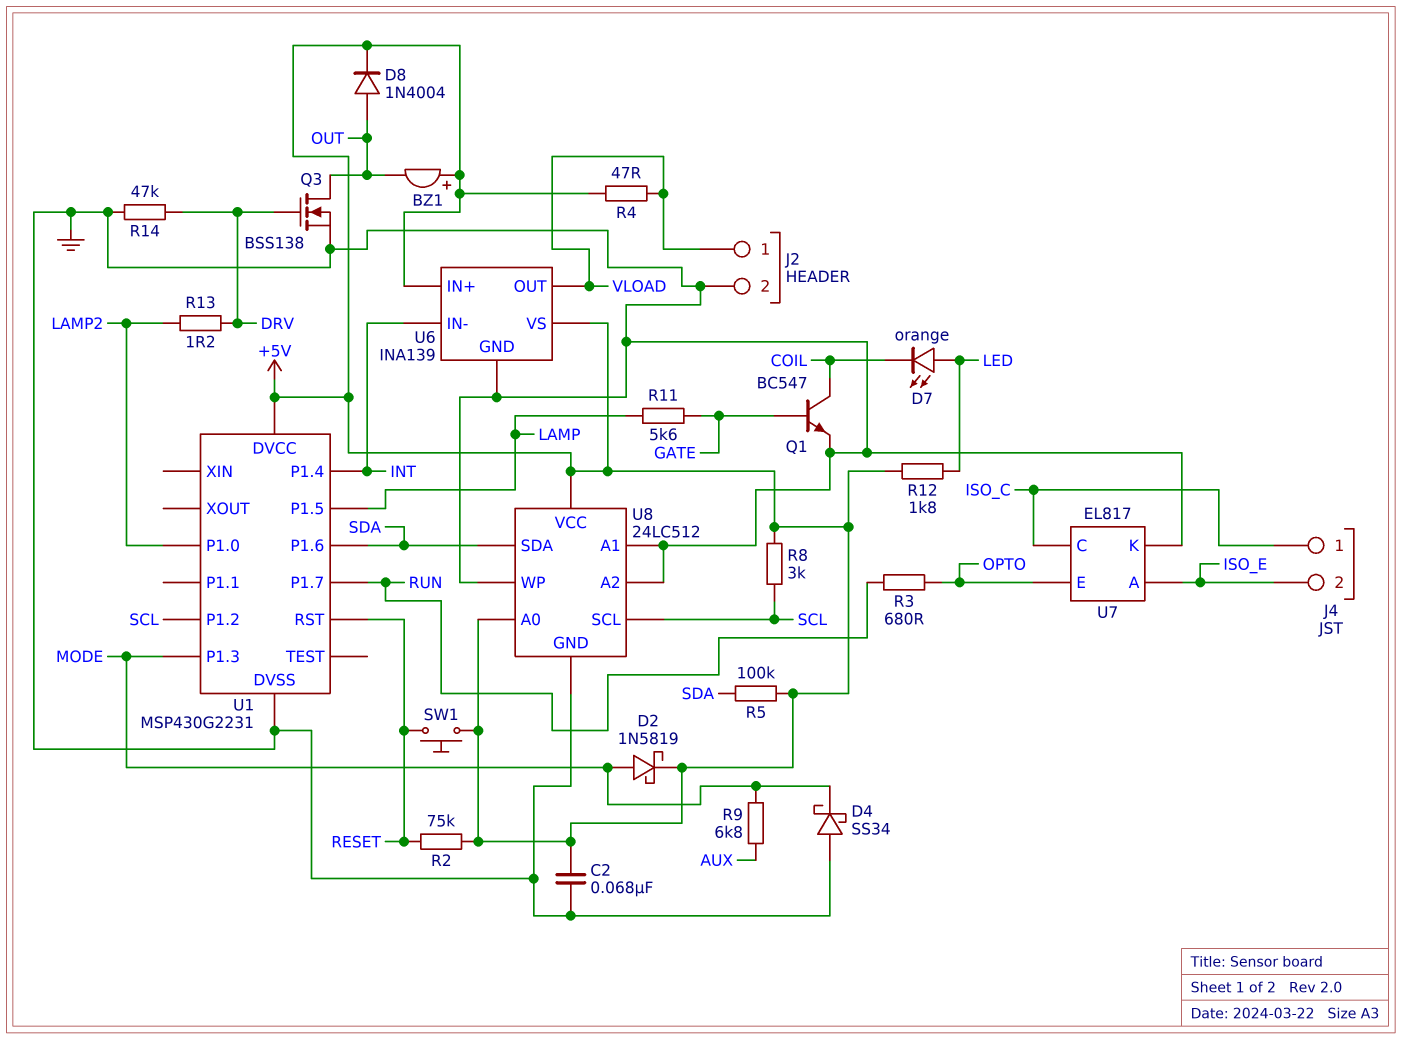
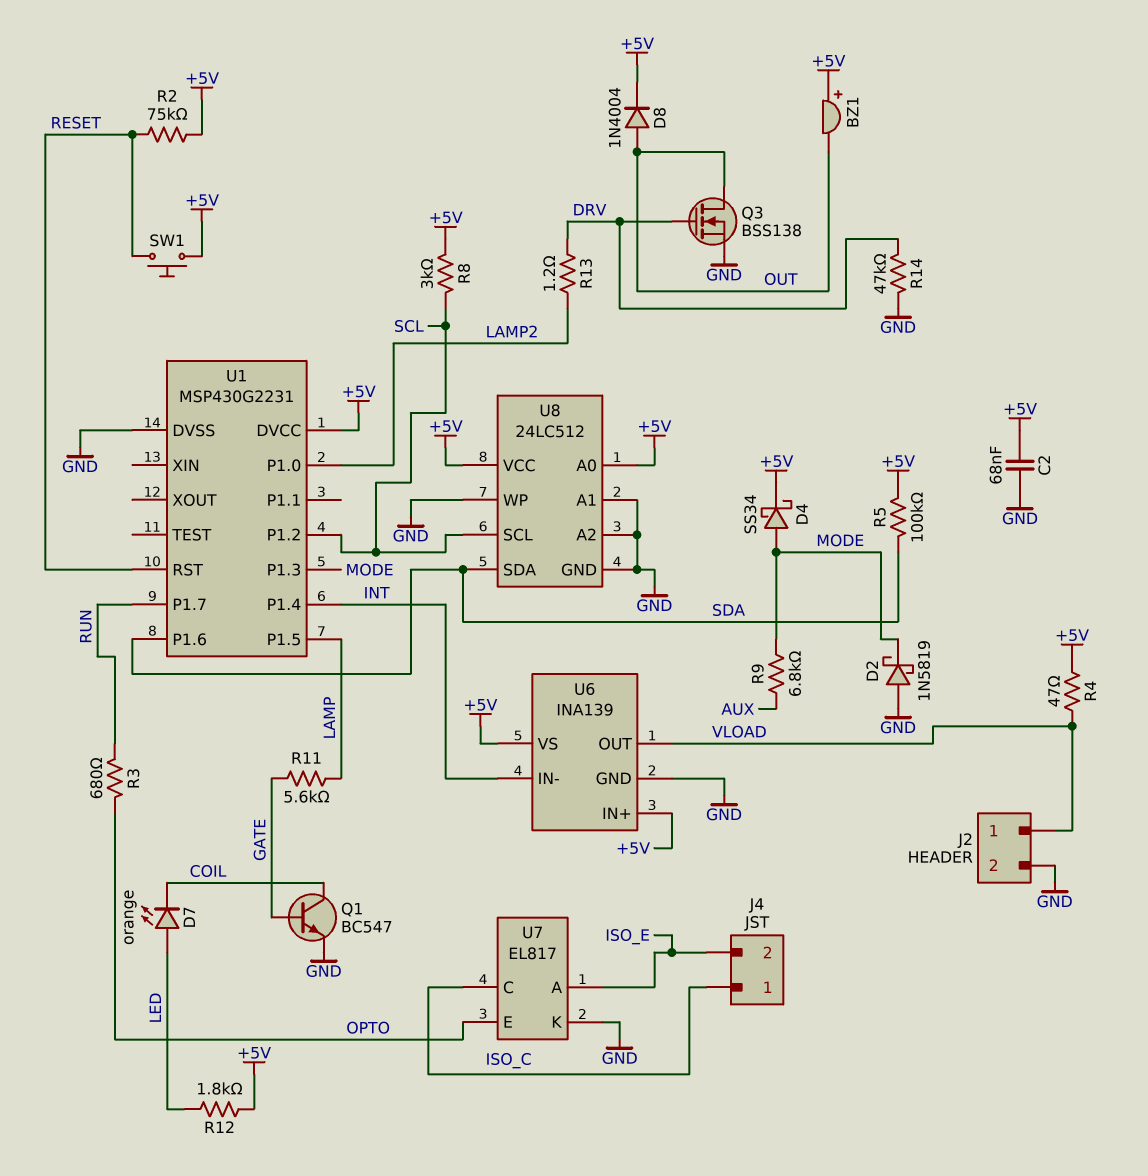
D2: schottky 1N5819 (A MODE, K +5V) -> schottky 1N5819 (A GND, K MODE)
D4: schottky SS34 (A GND, K MODE) -> schottky SS34 (A MODE, K +5V)

